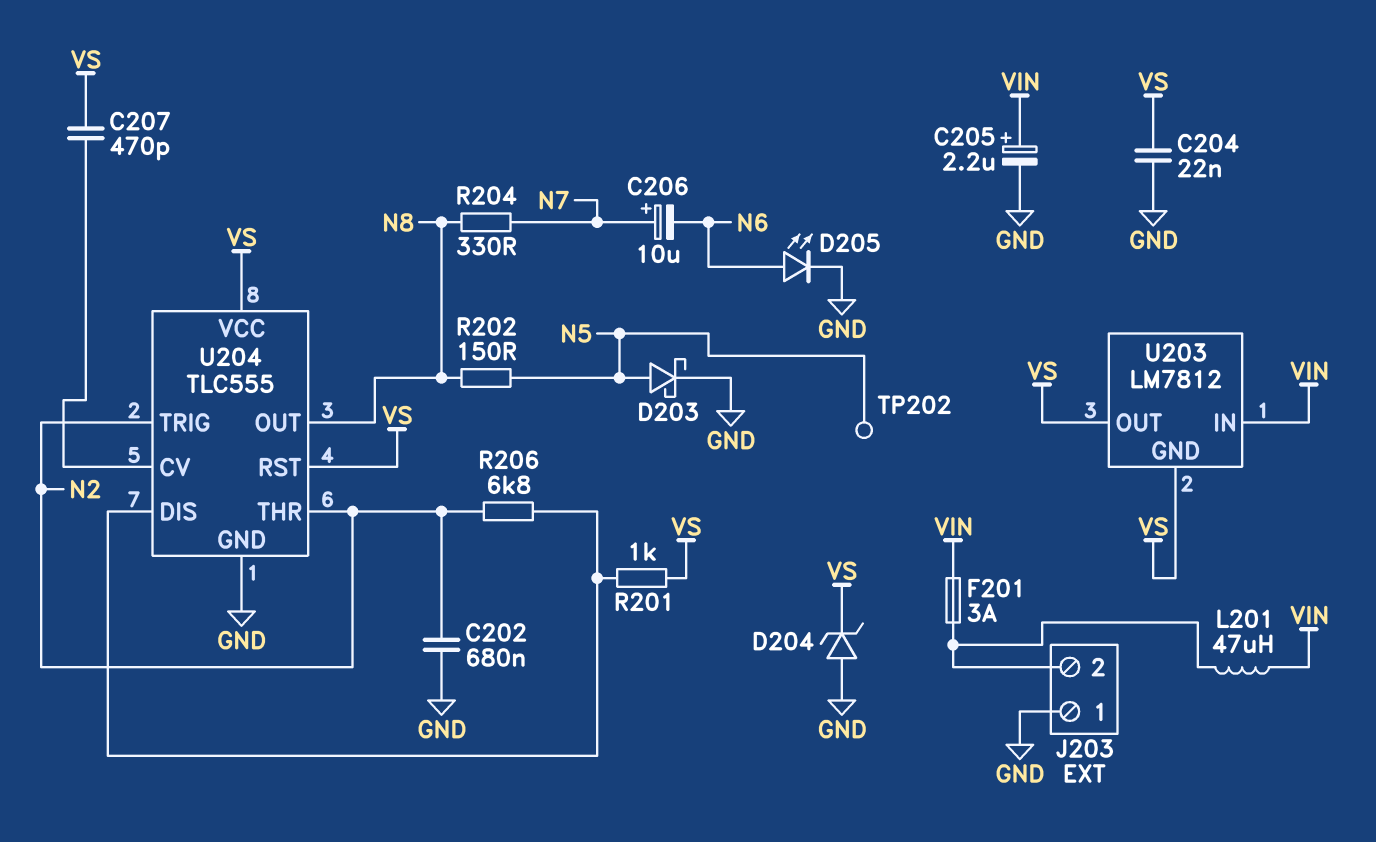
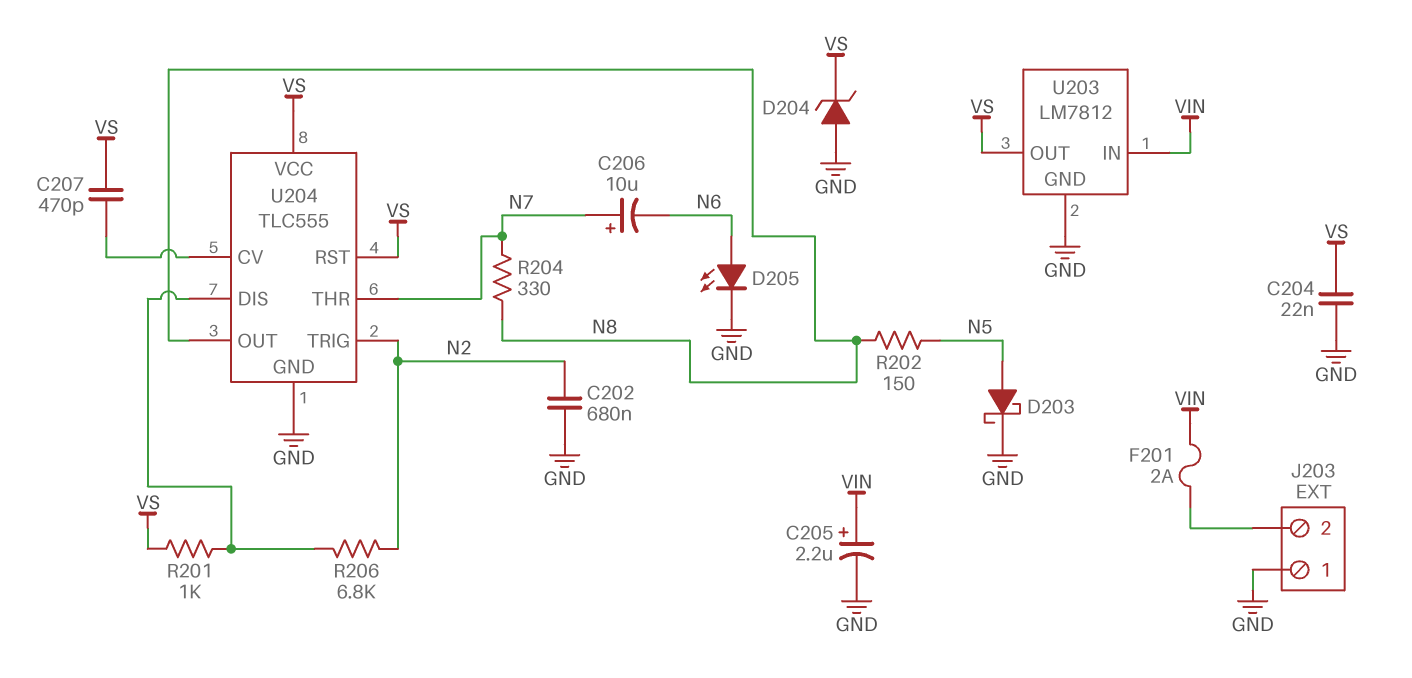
F201: 3A (J203/2, VIN) -> 2A (J203/2, VIN)
L201: 47uH (J203/2, VIN) -> none
TP202: test point (N5) -> none
U203 pin GND: VS -> GND
U204 pin THR: N2 -> N7

